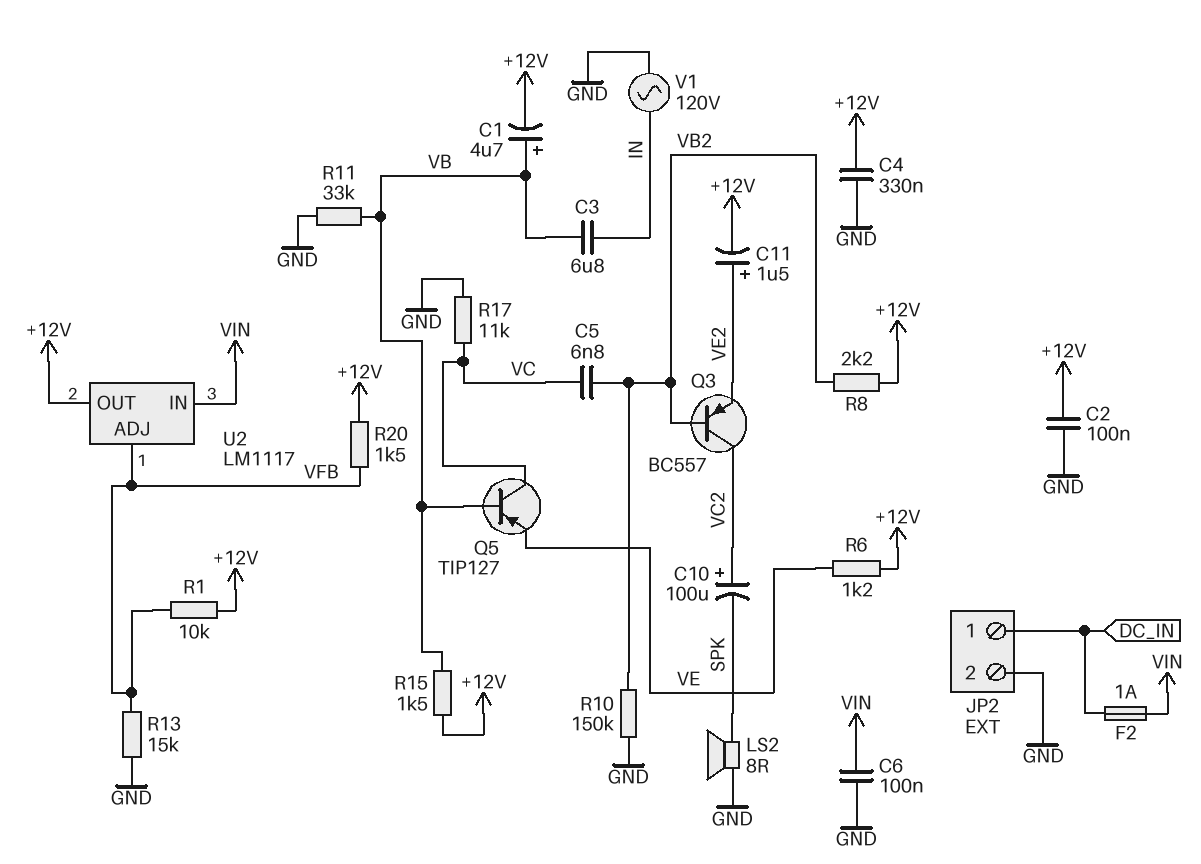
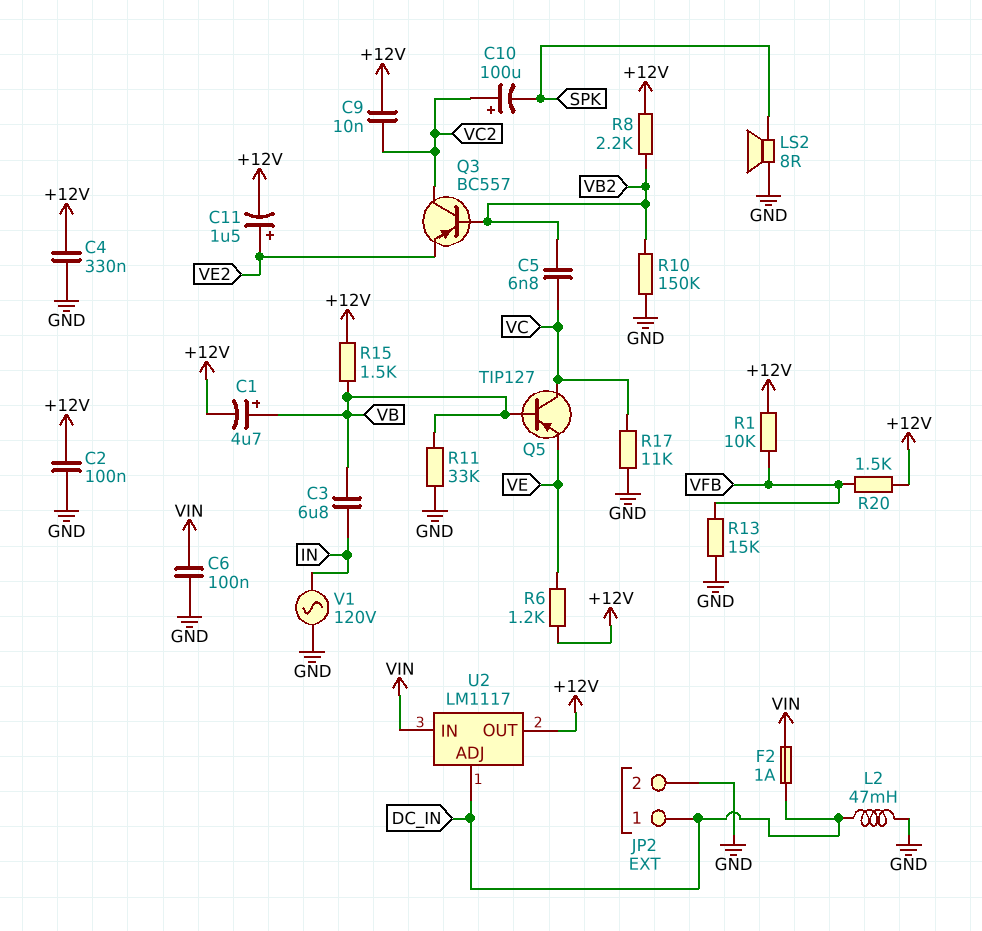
C9: none -> 10nF (+12V, VC2)
L2: none -> 47mH (DC_IN, GND)
U2 pin ADJ: VFB -> DC_IN

